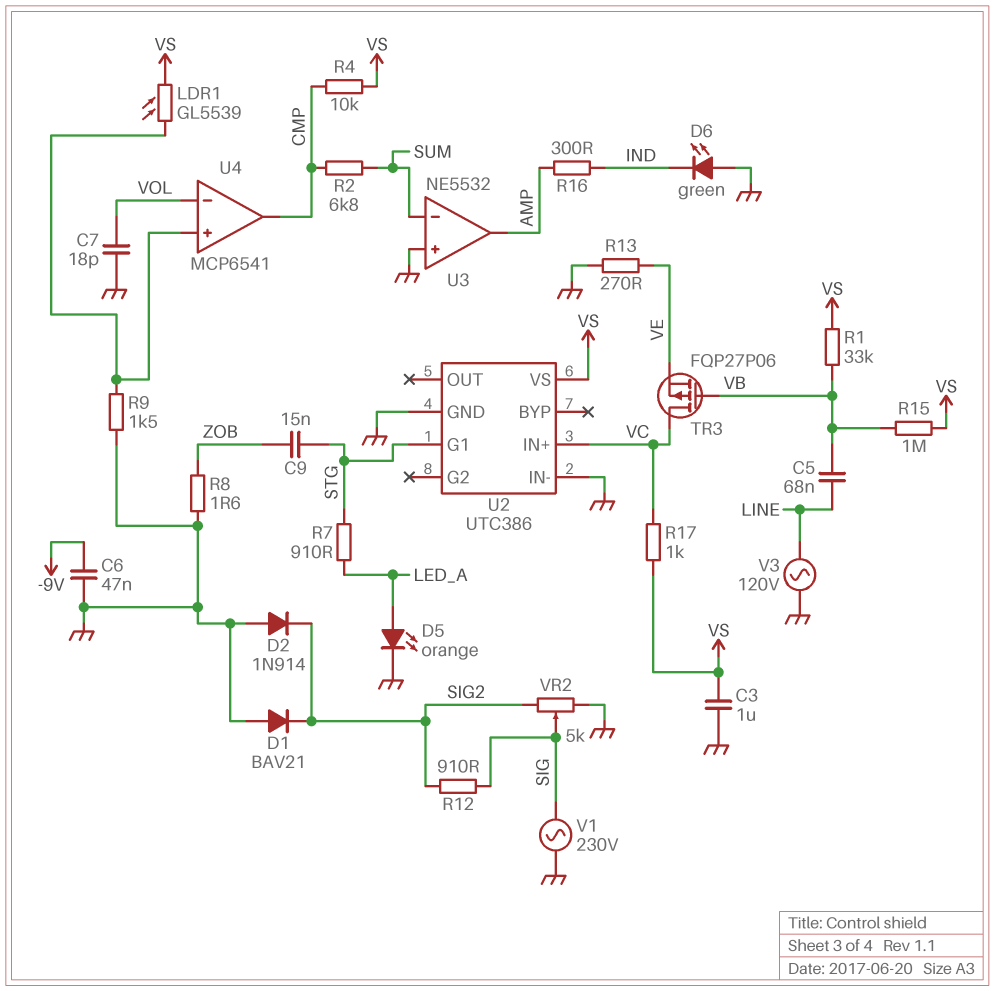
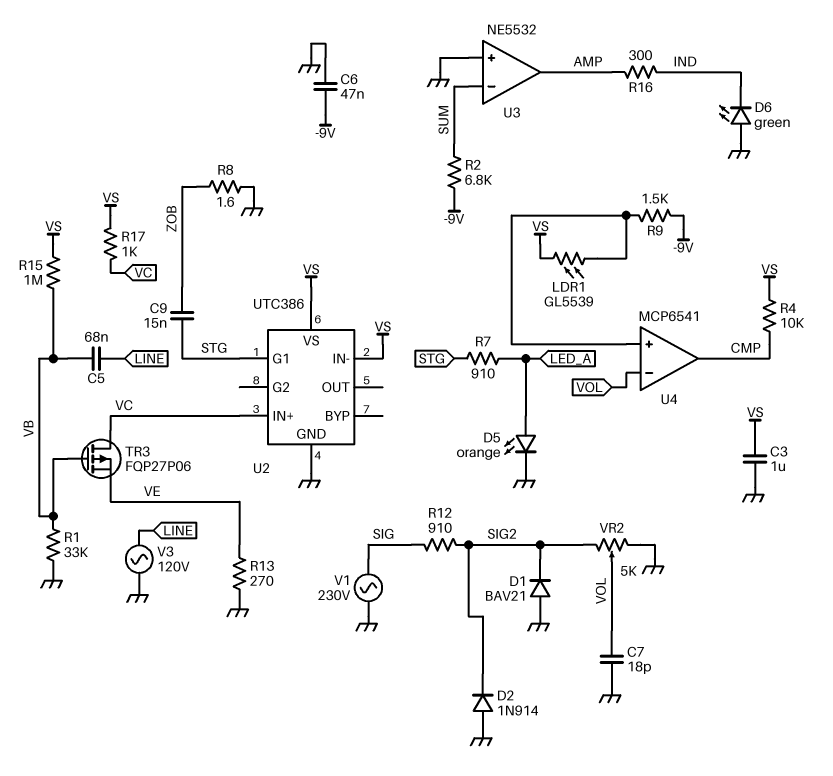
R1: 33k (VB, VS) -> 33k (GND, VB)
R2: 6.8k (CMP, SUM) -> 6.8k (-9V, SUM)
R9: 1.5k (GND, U4/in+) -> 1.5k (-9V, U4/in+)
U2 pin IN-: GND -> VS
VR2: 5k (GND, SIG2, wiper SIG) -> 5k (GND, SIG2, wiper VOL)

